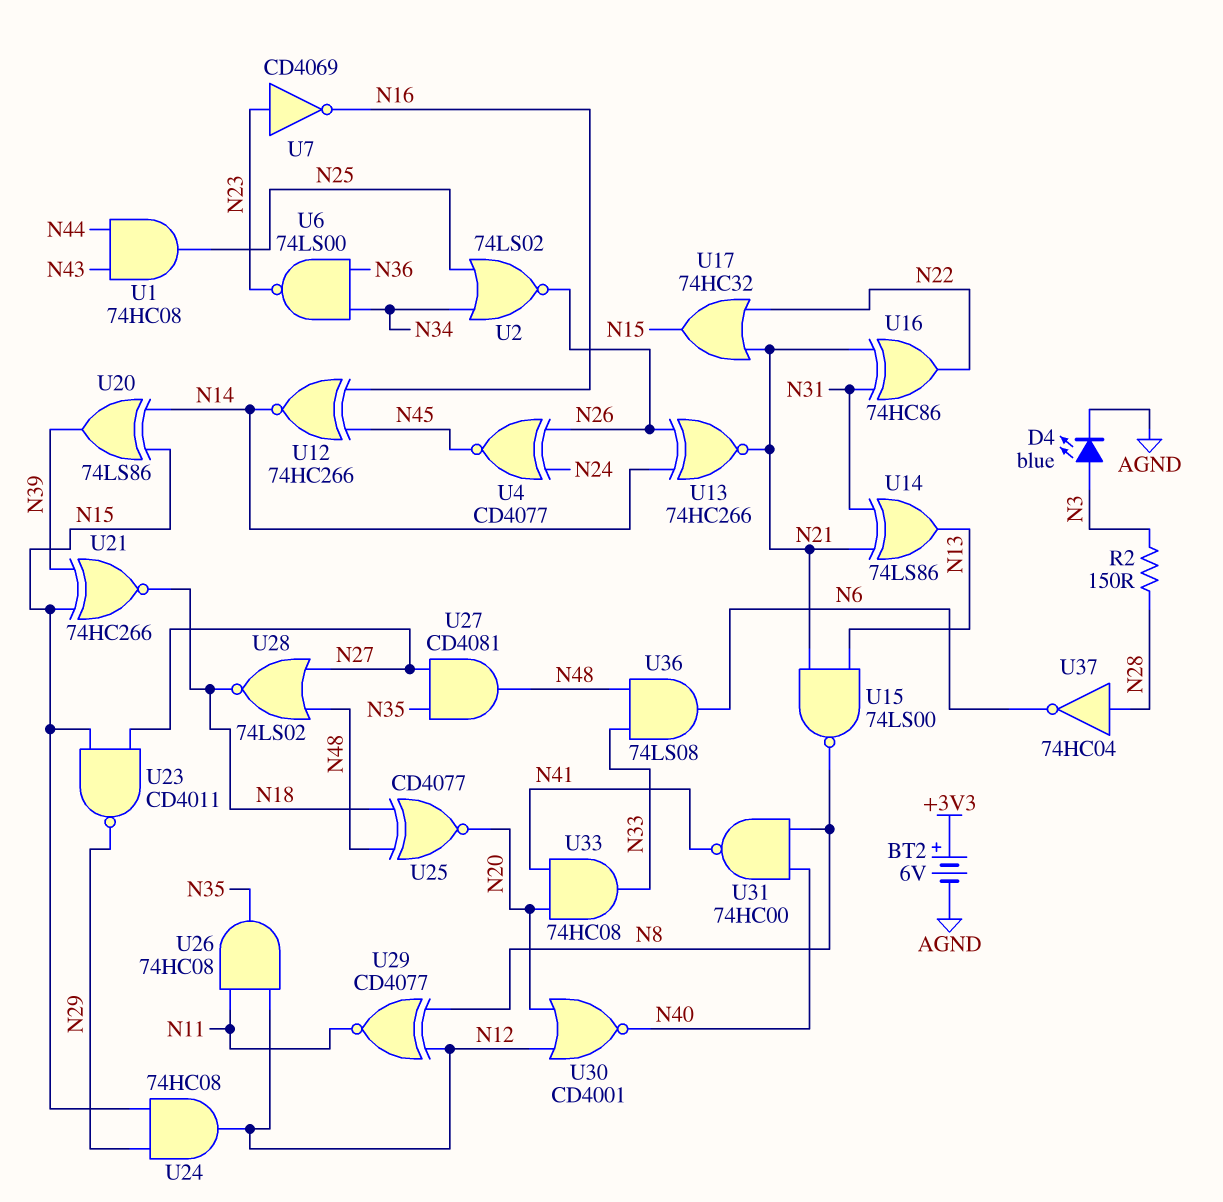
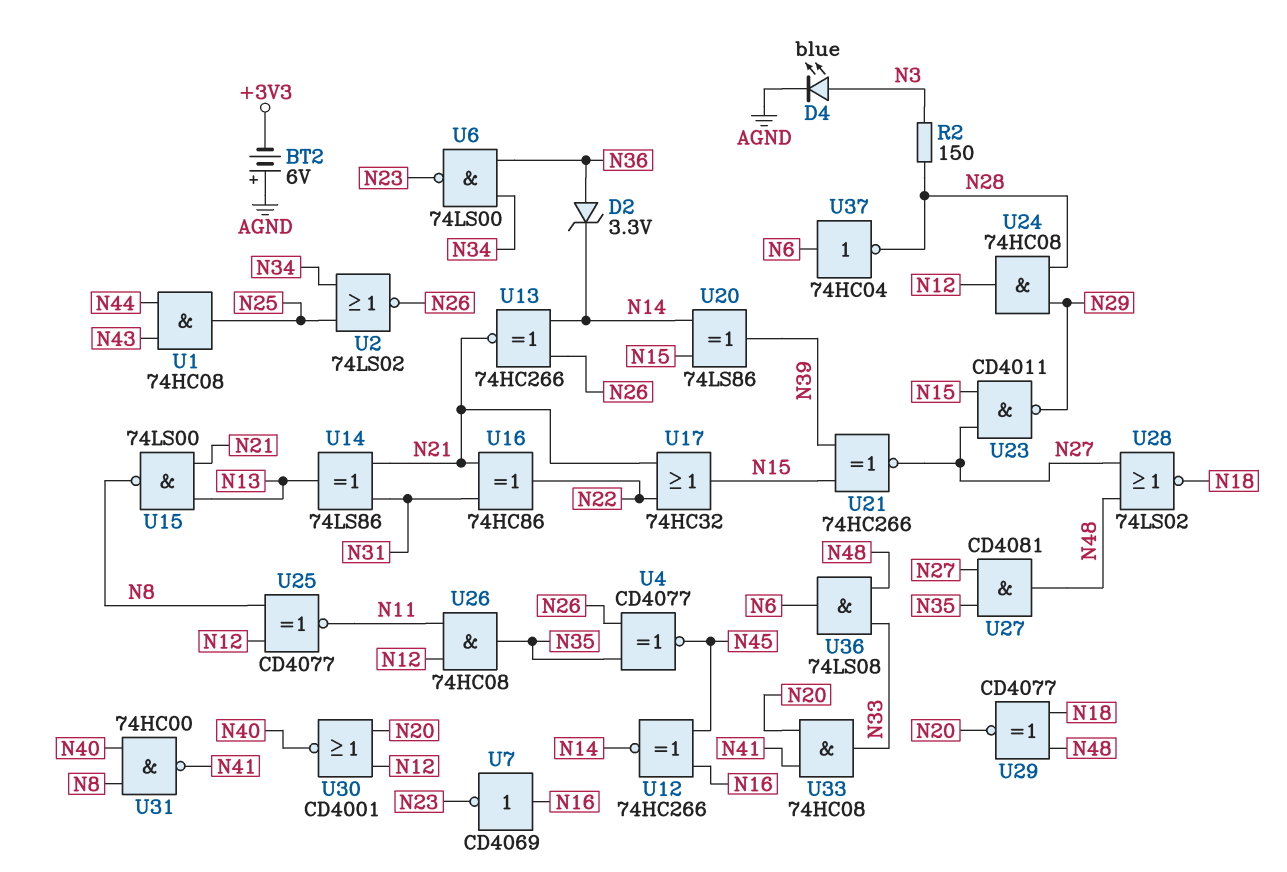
BT2: 6V (plus +3V3, minus AGND) -> 6V (plus AGND, minus +3V3)
D2: none -> zener 3.3V (A N36, K N14)
U4: XNOR CD4077 (in N24, in N26, out N45) -> XNOR CD4077 (in N26, in N35, out N45)
U7: NOT CD4069 (in N23, out N16) -> NOT CD4069 (in N16, out N23)
U21: XNOR 74HC266 (in N15, in N39, out N18) -> XNOR 74HC266 (in N15, in N39, out N27)
U24: AND 74HC08 (in N15, in N29, out N12) -> AND 74HC08 (in N28, in N29, out N12)
U25: XNOR CD4077 (in N18, in N48, out N20) -> XNOR CD4077 (in N8, in N12, out N11)
U29: XNOR CD4077 (in N8, in N12, out N11) -> XNOR CD4077 (in N18, in N48, out N20)
U37: NOT 74HC04 (in N28, out N6) -> NOT 74HC04 (in N6, out N28)

